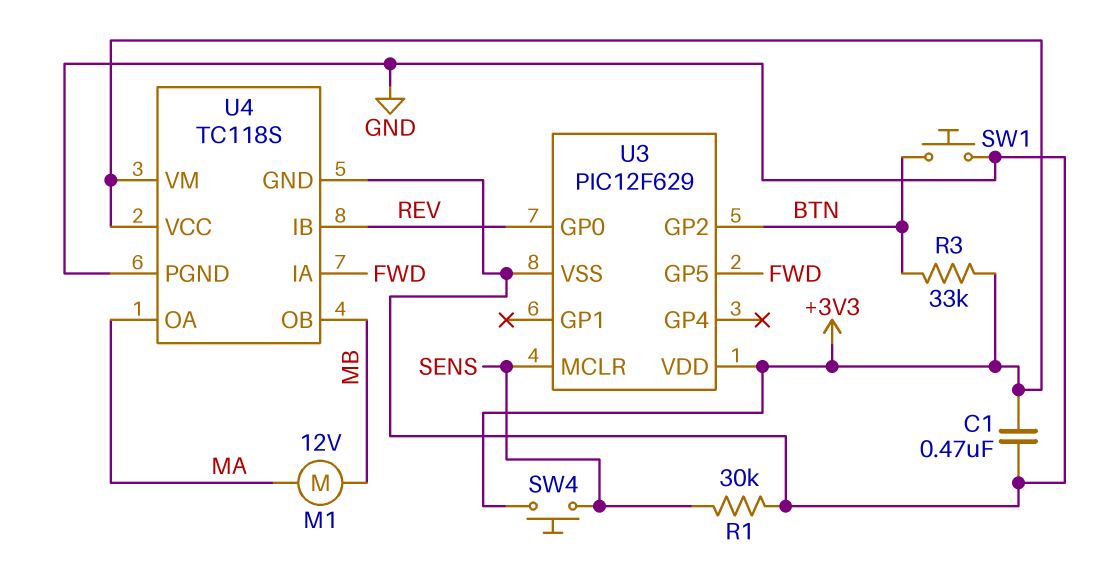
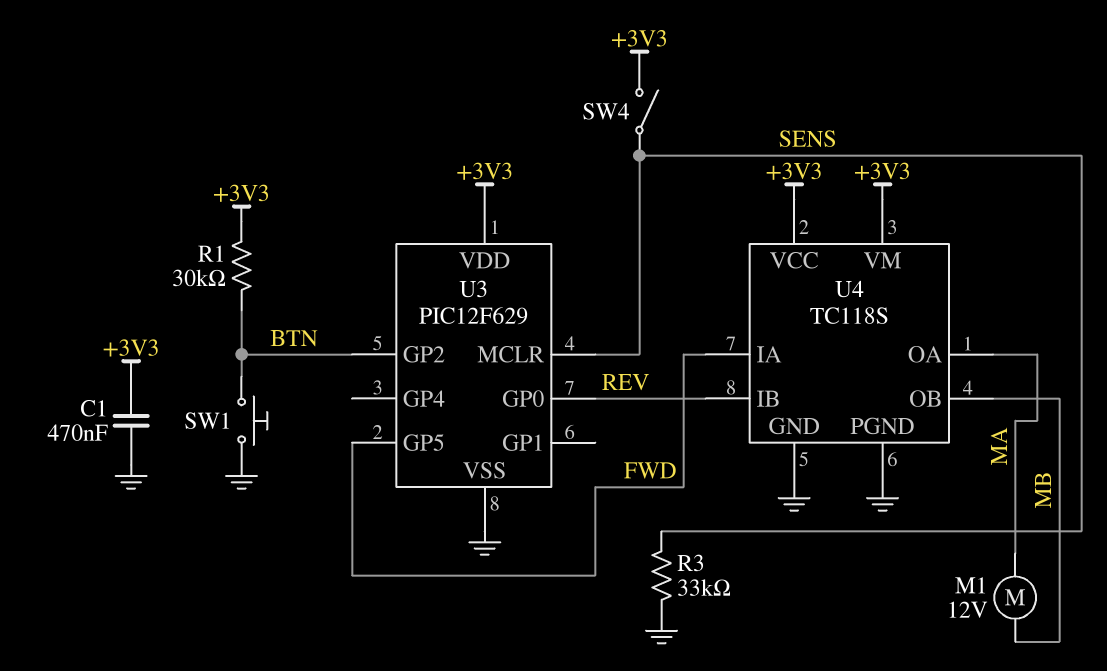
R1: 30k (GND, SENS) -> 30k (+3V3, BTN)
R3: 33k (+3V3, BTN) -> 33k (GND, SENS)
SW4: button (+3V3, SENS) -> switch (+3V3, SENS)

